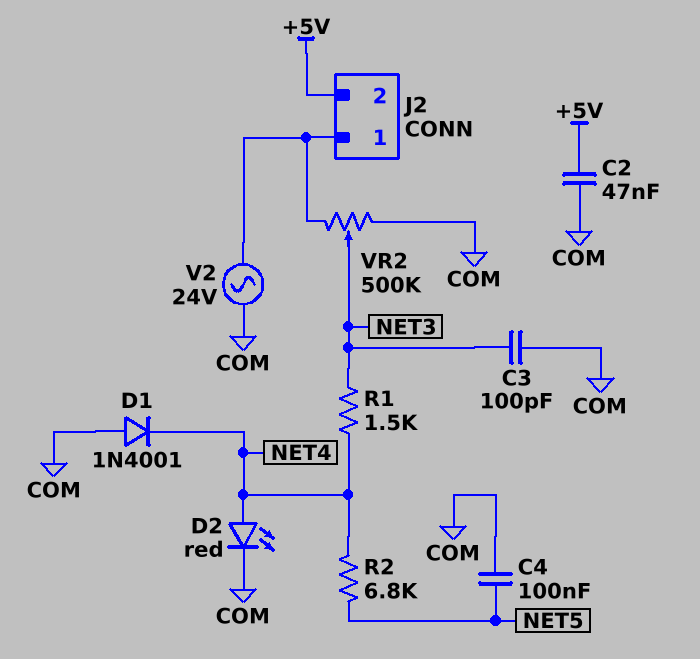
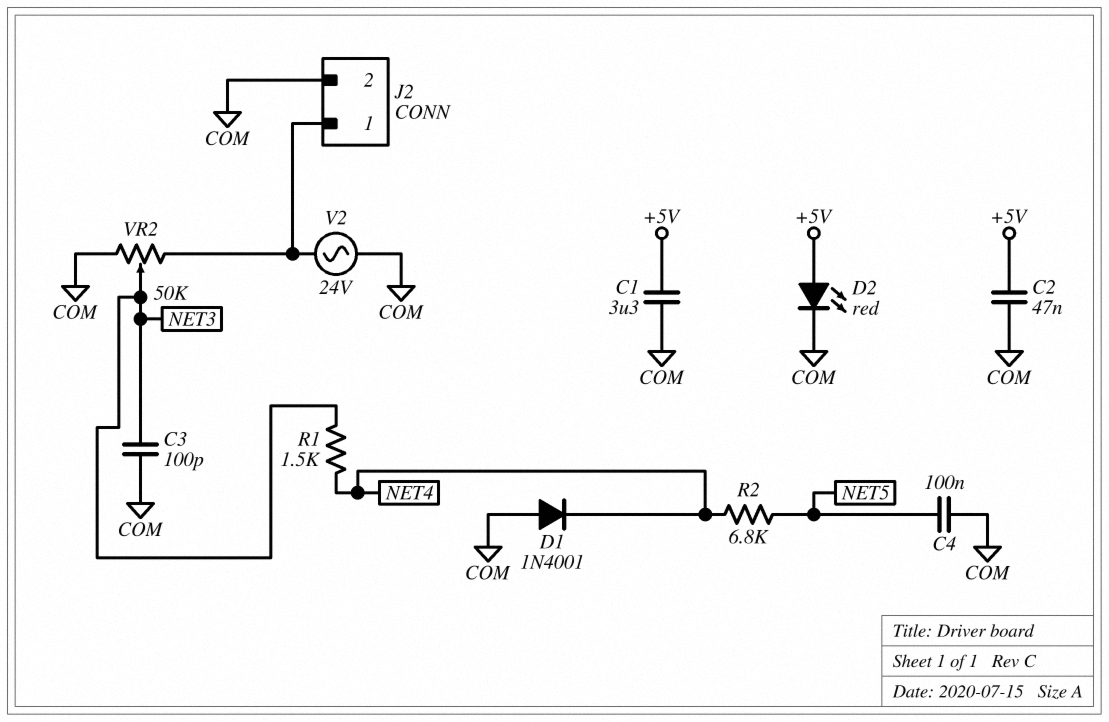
C1: none -> 3.3uF (+5V, COM)
D2: LED red (A NET4, K COM) -> LED red (A +5V, K COM)
J2 pin 2: +5V -> COM
VR2: 500k (COM, J2/1, wiper NET3) -> 50k (COM, J2/1, wiper NET3)

